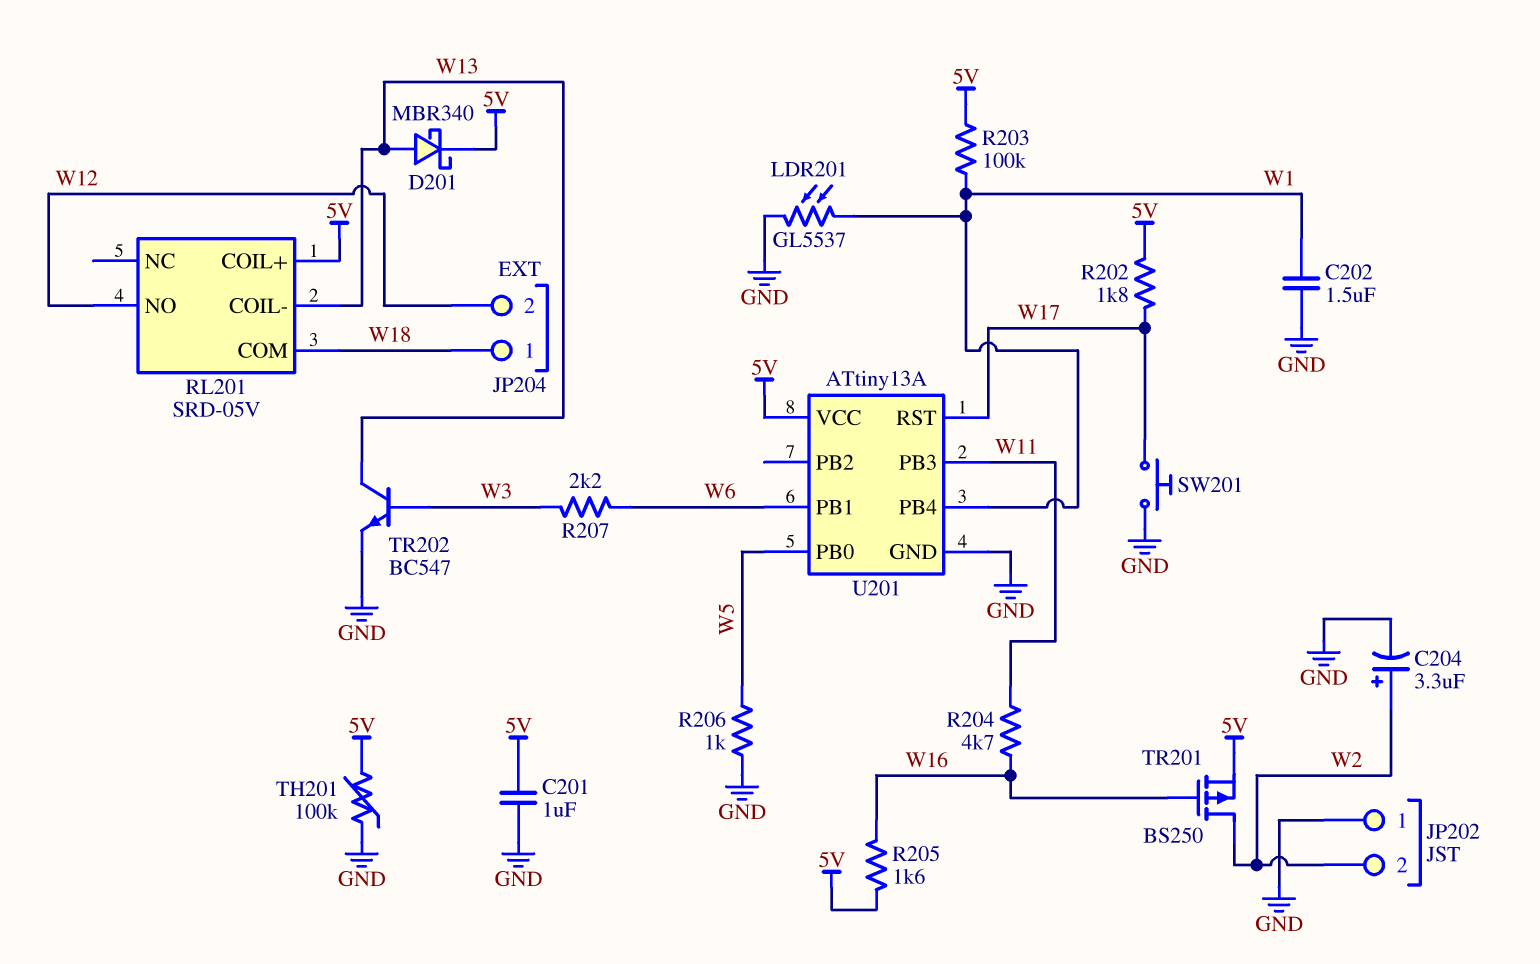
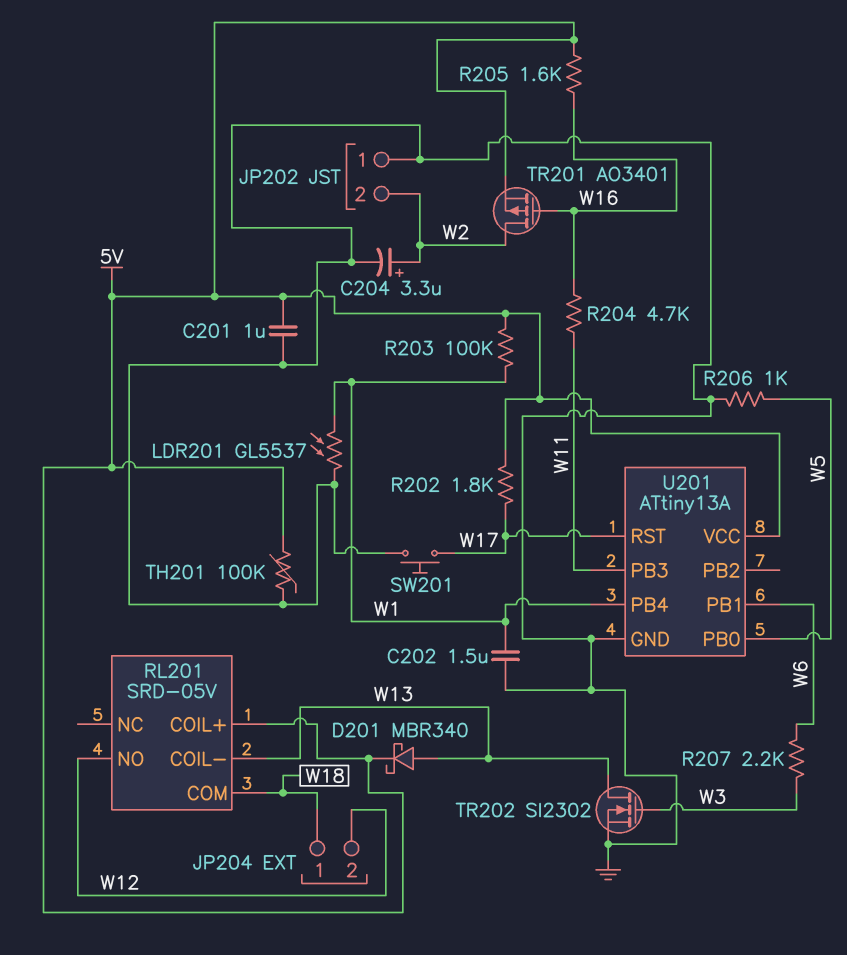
TR201: PMOS BS250 (G W16, D W2, S 5V) -> PMOS AO3401 (G W16, D W2, S 5V)
TR202: NPN BC547 (B W3, C W13, E GND) -> NMOS SI2302 (G W3, D W13, S GND)

